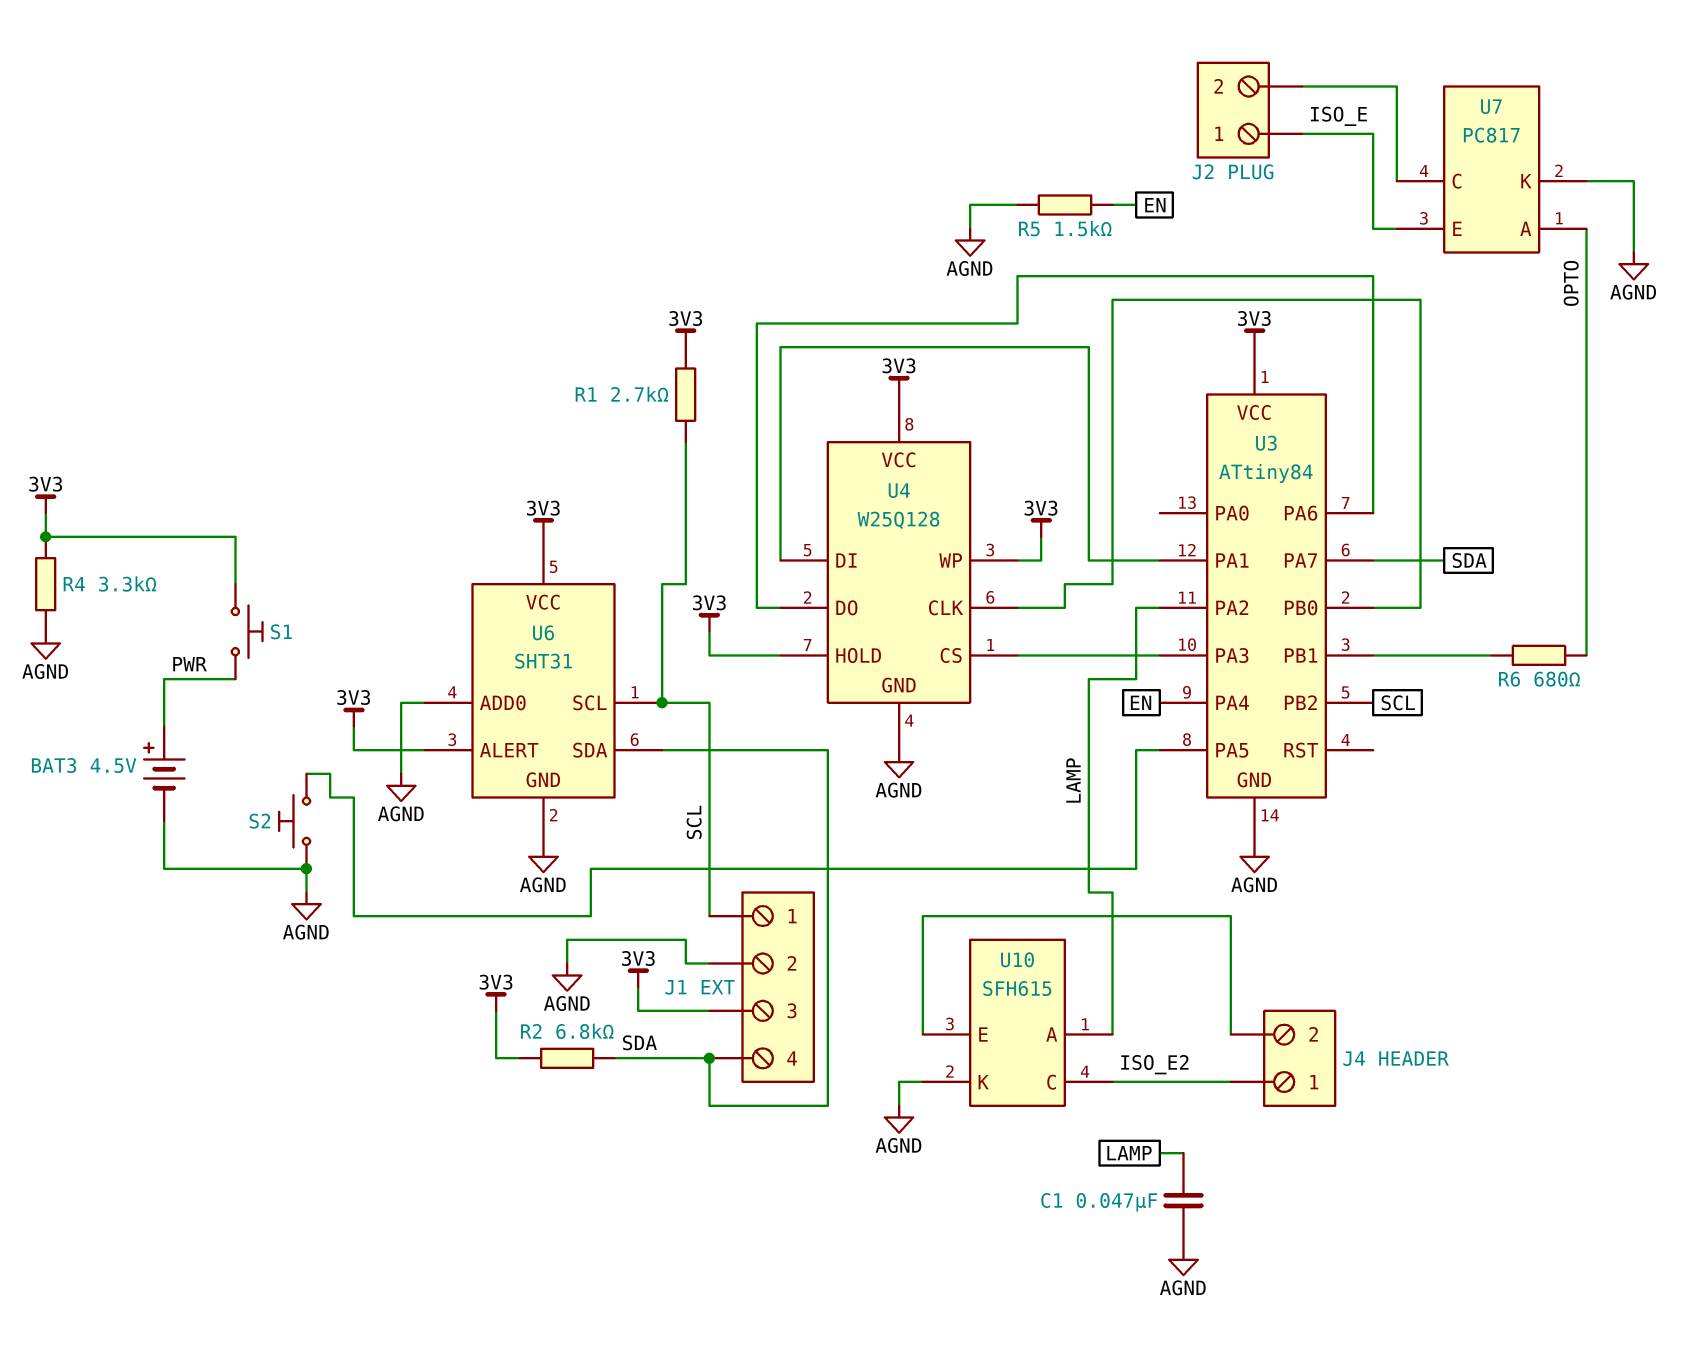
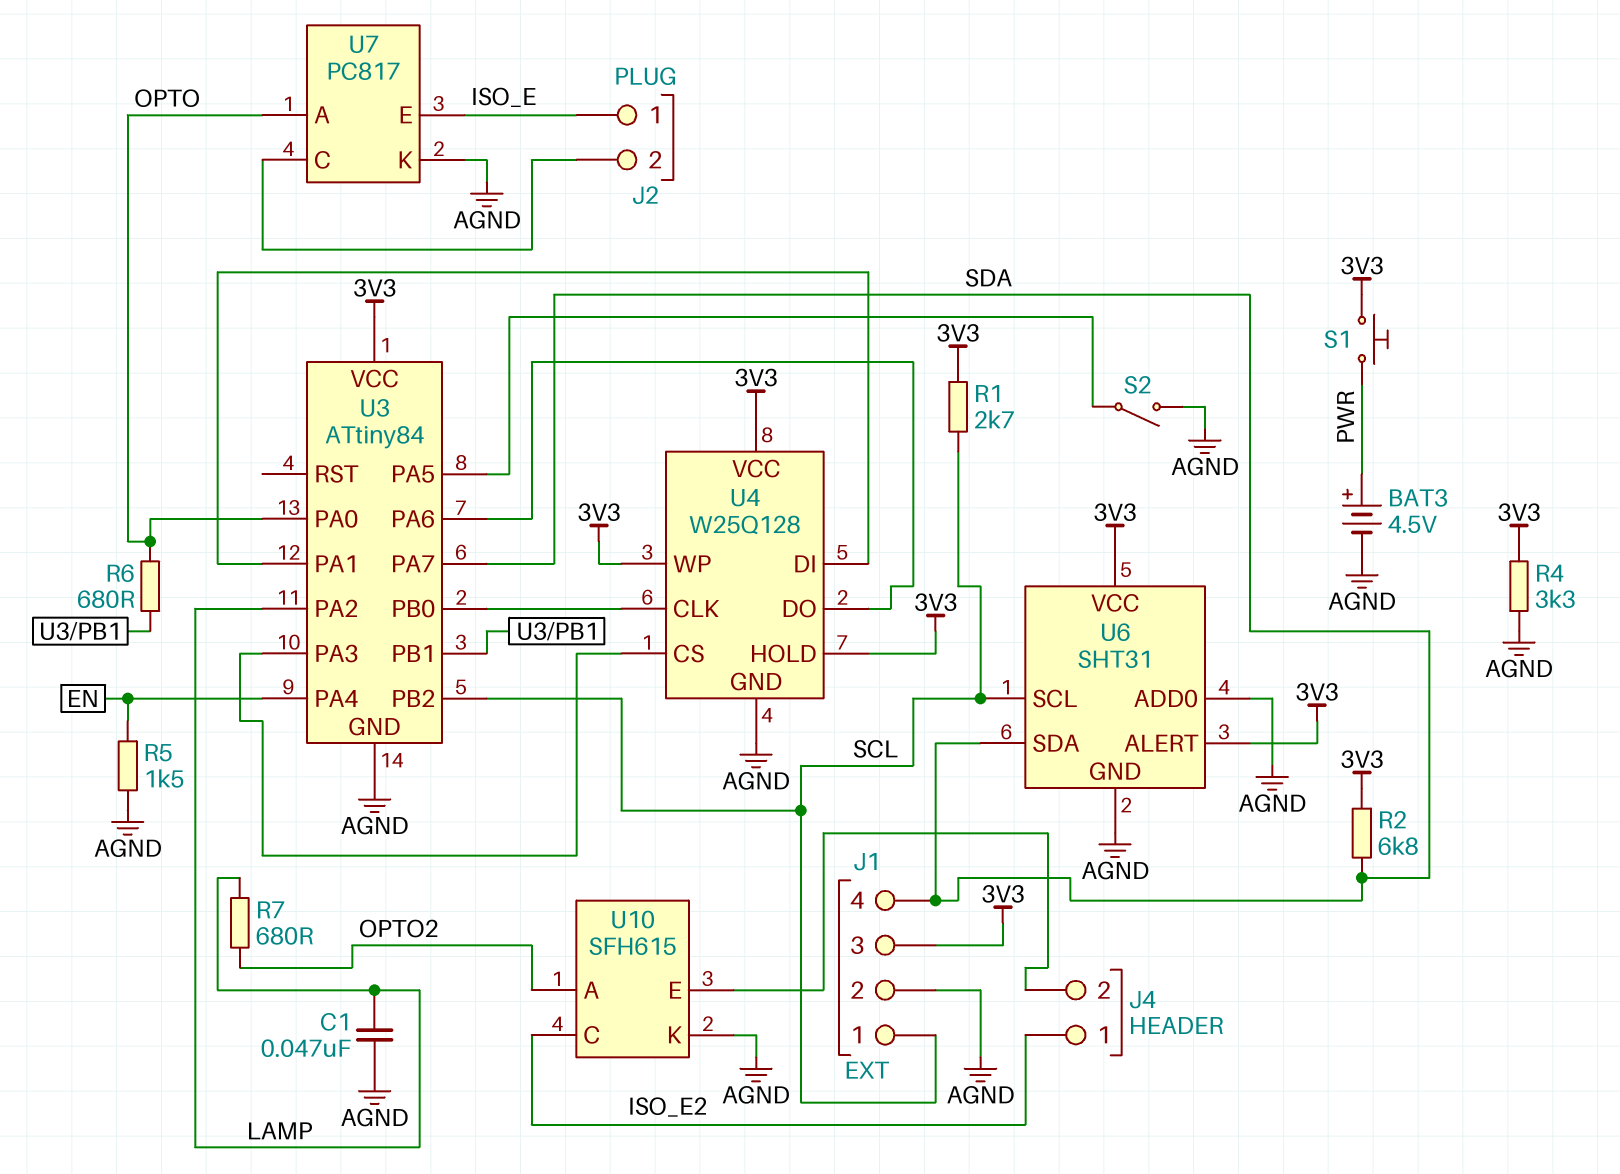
R7: none -> 680 (LAMP, OPTO2)
S2: button (AGND, U3/PA5) -> switch (AGND, U3/PA5)
U3 pin PA0: none -> OPTO
U10 pin A: LAMP -> OPTO2

